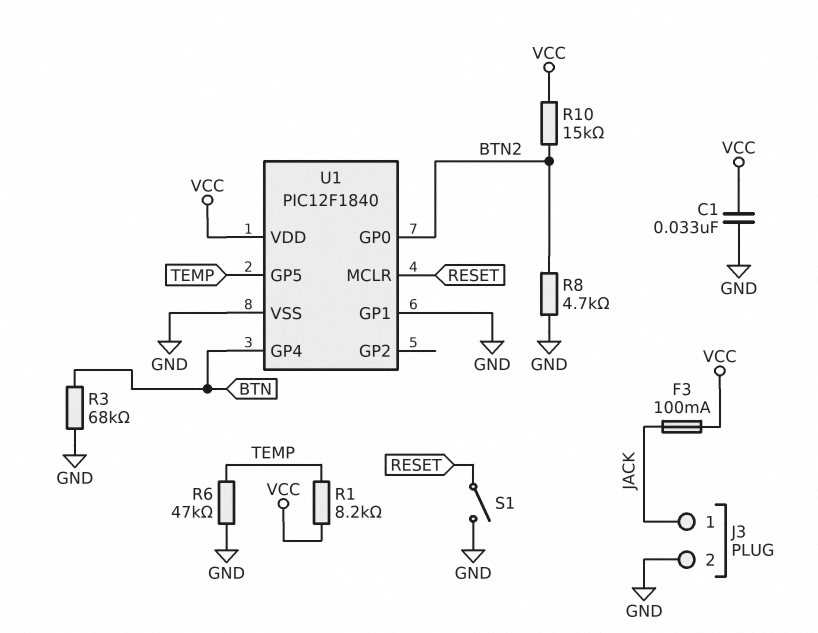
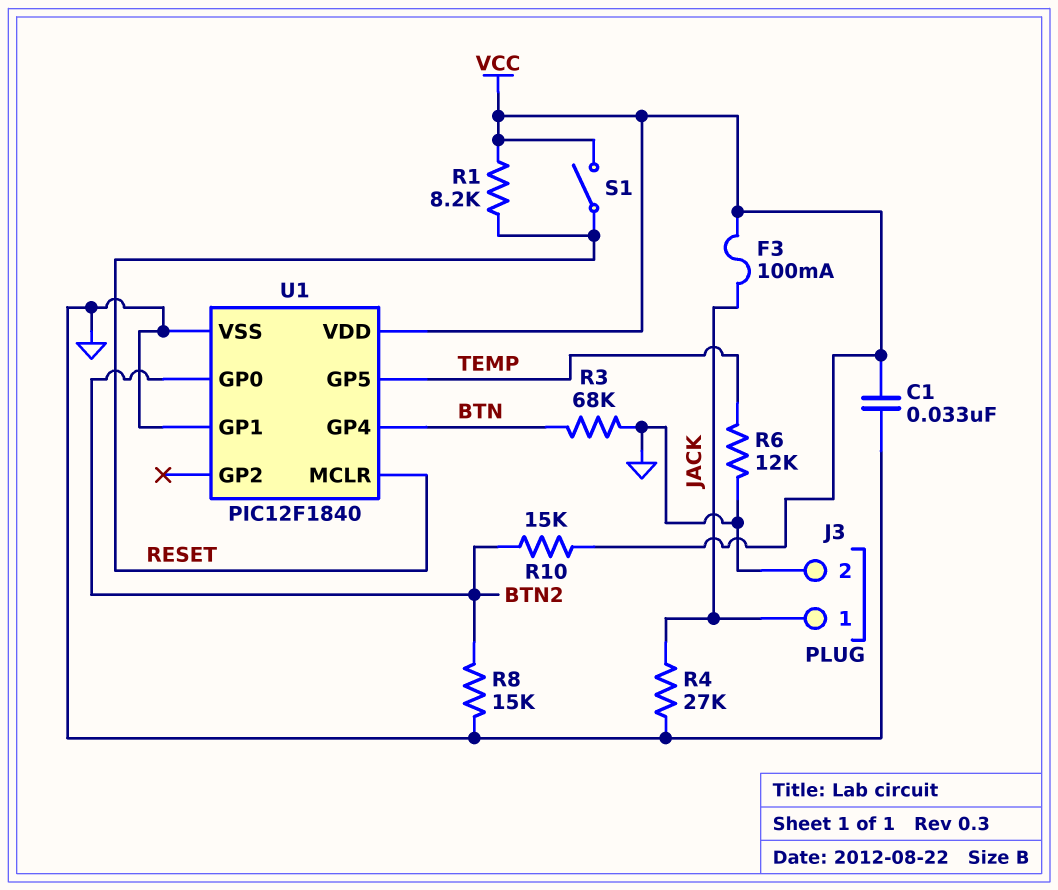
R1: 8.2k (TEMP, VCC) -> 8.2k (RESET, VCC)
R4: none -> 27k (GND, JACK)
R6: 47k (GND, TEMP) -> 12k (GND, TEMP)
R8: 4.7k (BTN2, GND) -> 15k (BTN2, GND)
S1: switch (GND, RESET) -> switch (RESET, VCC)

